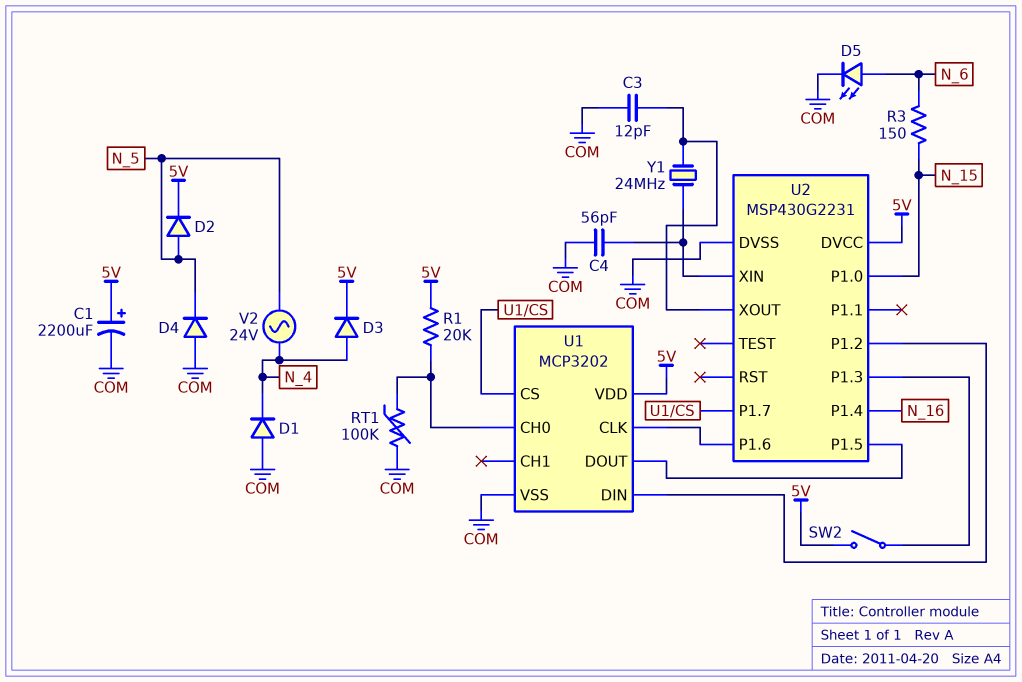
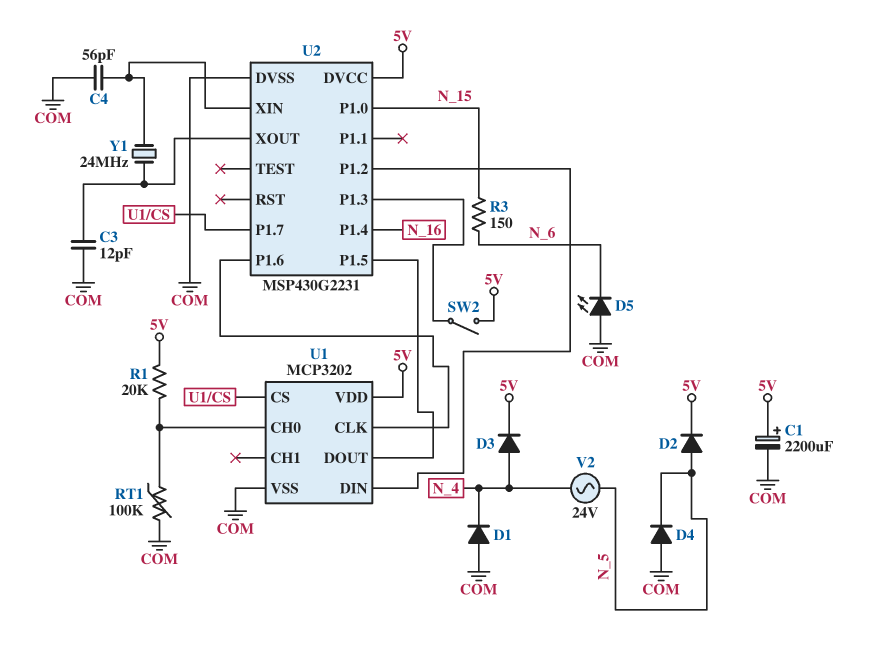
D5: LED (A N_6, K COM) -> LED (A COM, K N_6)

